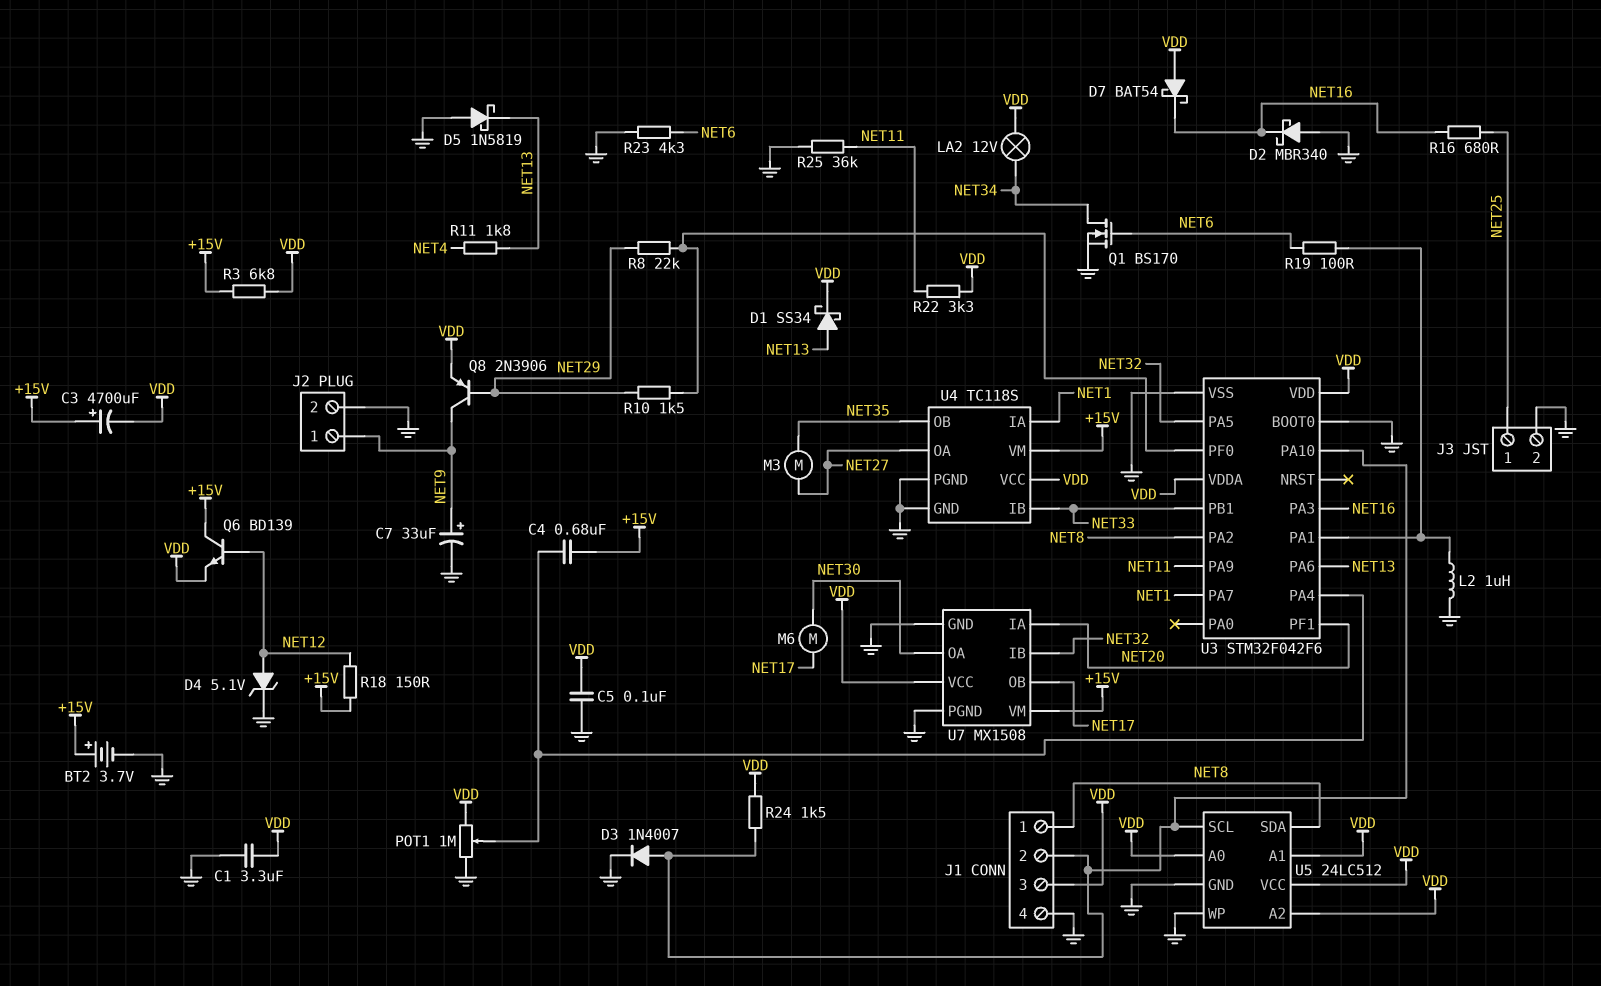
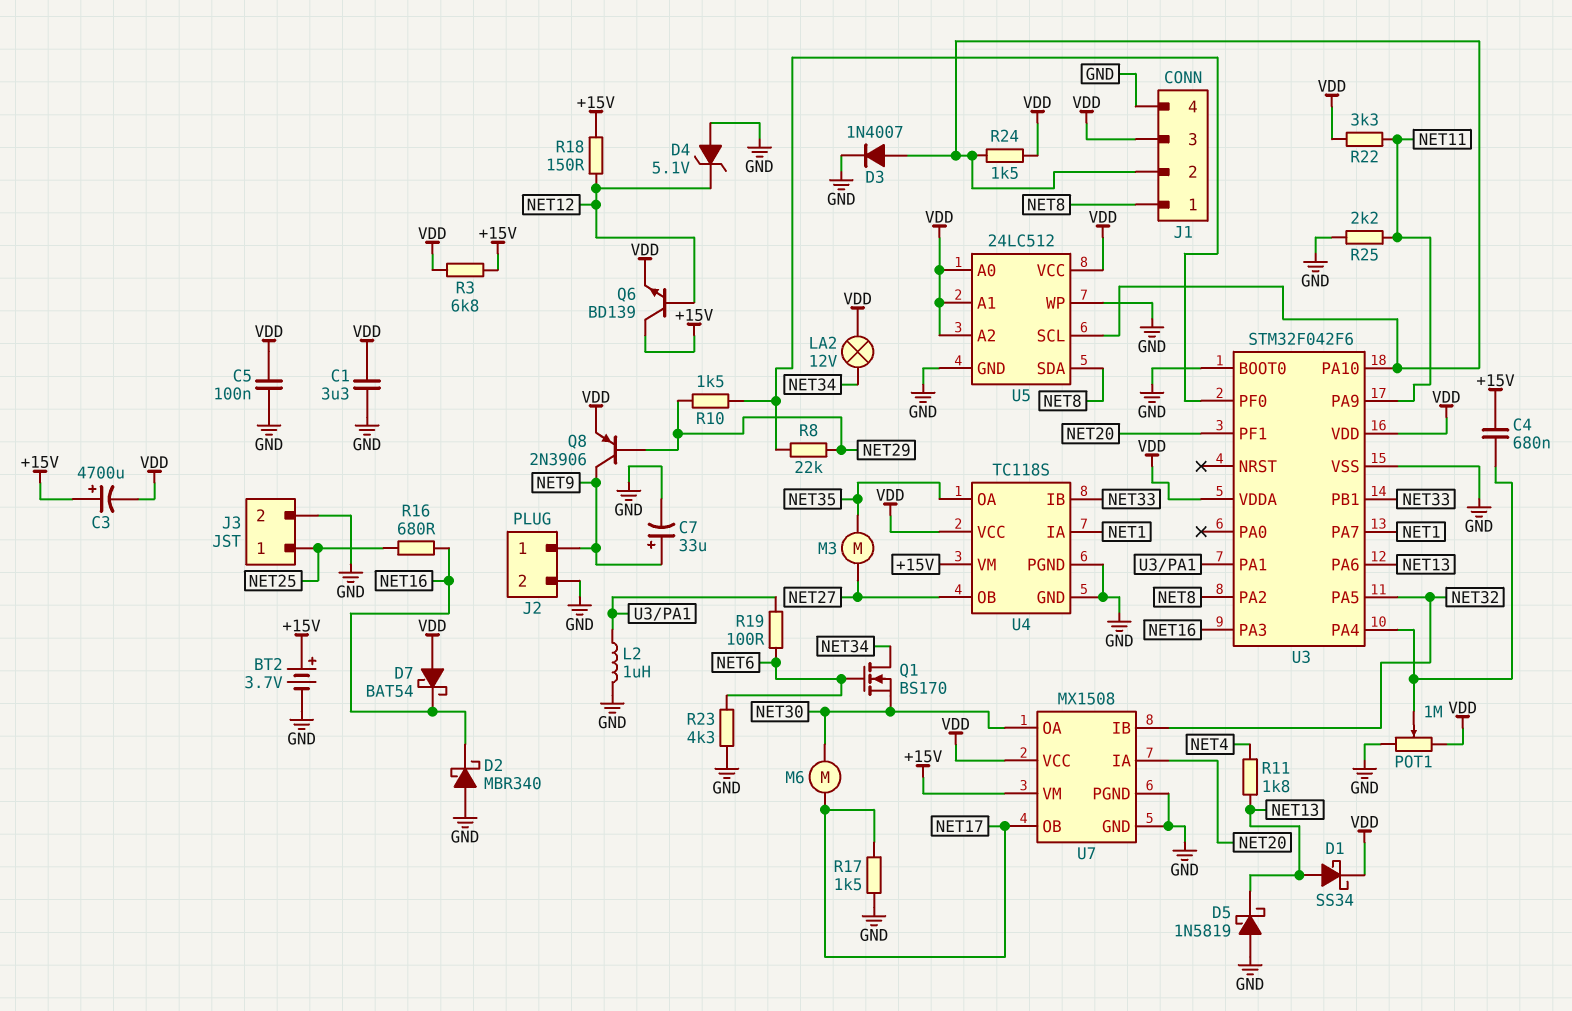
D4: zener 5.1V (A NET12, K GND) -> zener 5.1V (A GND, K NET12)
Q1: NMOS BS170 (G NET6, D NET34, S GND) -> NMOS BS170 (G NET6, D NET34, S NET30)
R17: none -> 1.5k (GND, NET17)
R25: 36k (GND, NET11) -> 2.2k (GND, NET11)
U4 pin OA: NET27 -> NET35
U4 pin OB: NET35 -> NET27

